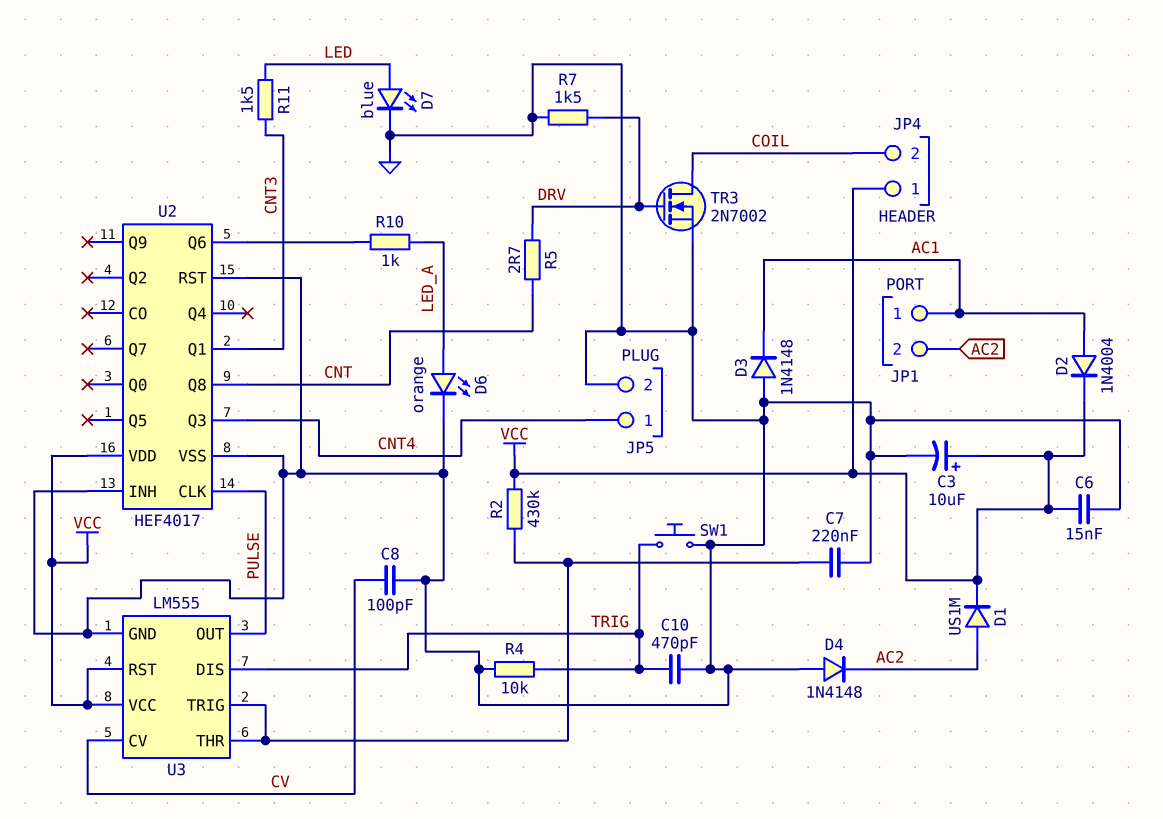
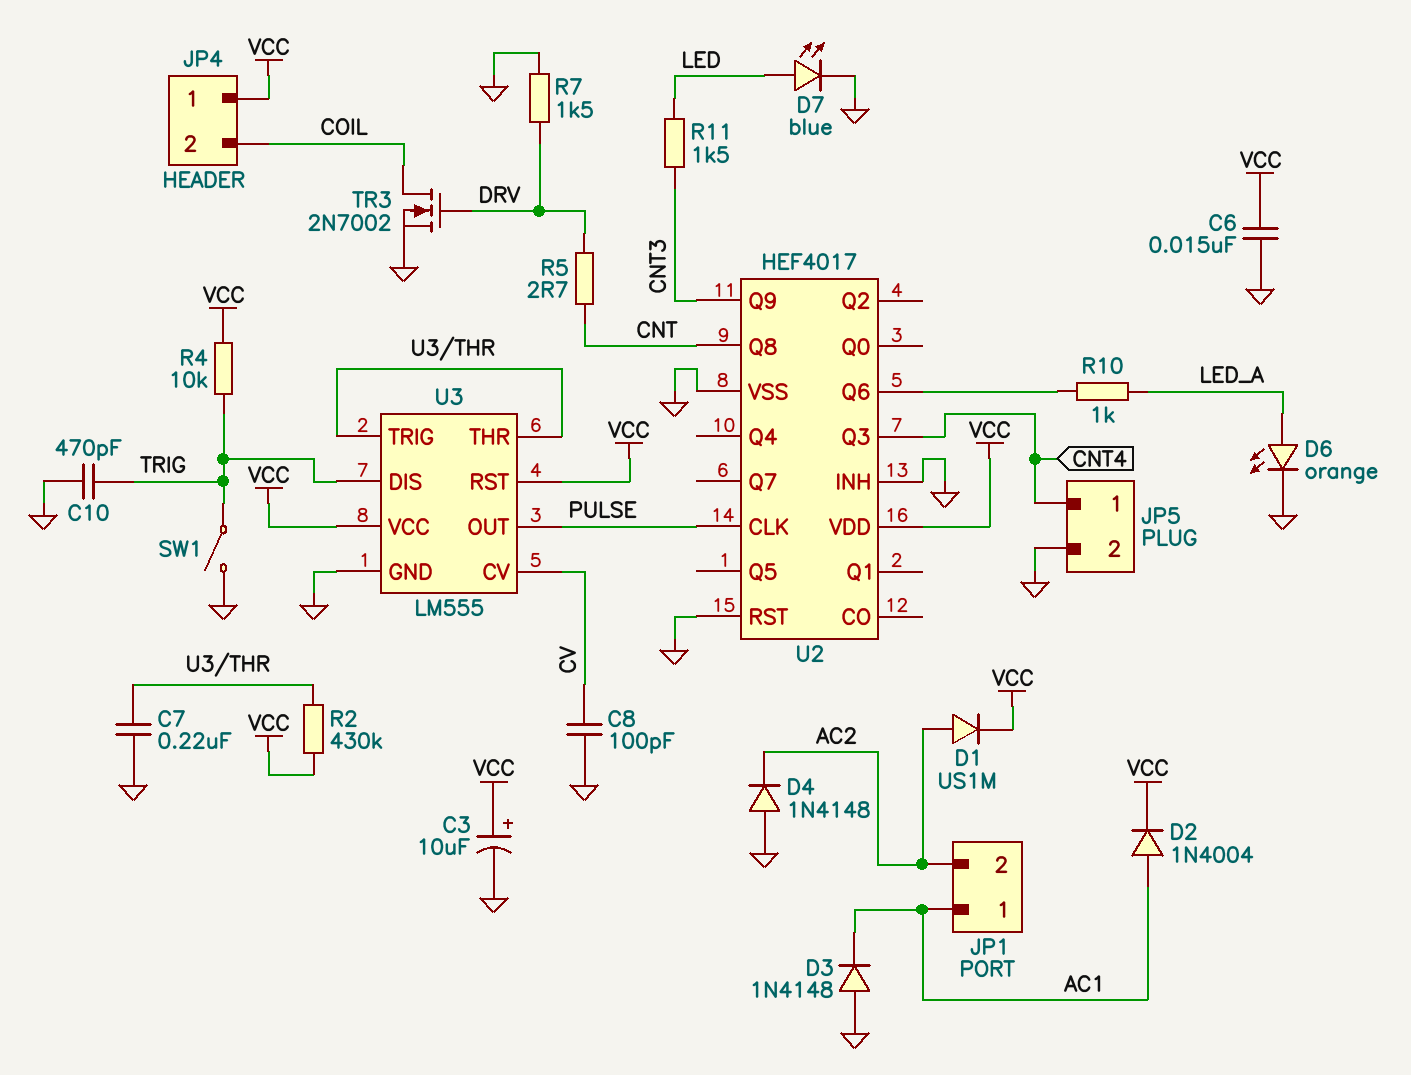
R4: 10k (GND, TRIG) -> 10k (TRIG, VCC)
SW1: button (GND, TRIG) -> switch (GND, TRIG)
U2 pin Q1: CNT3 -> none
U2 pin Q9: none -> CNT3

